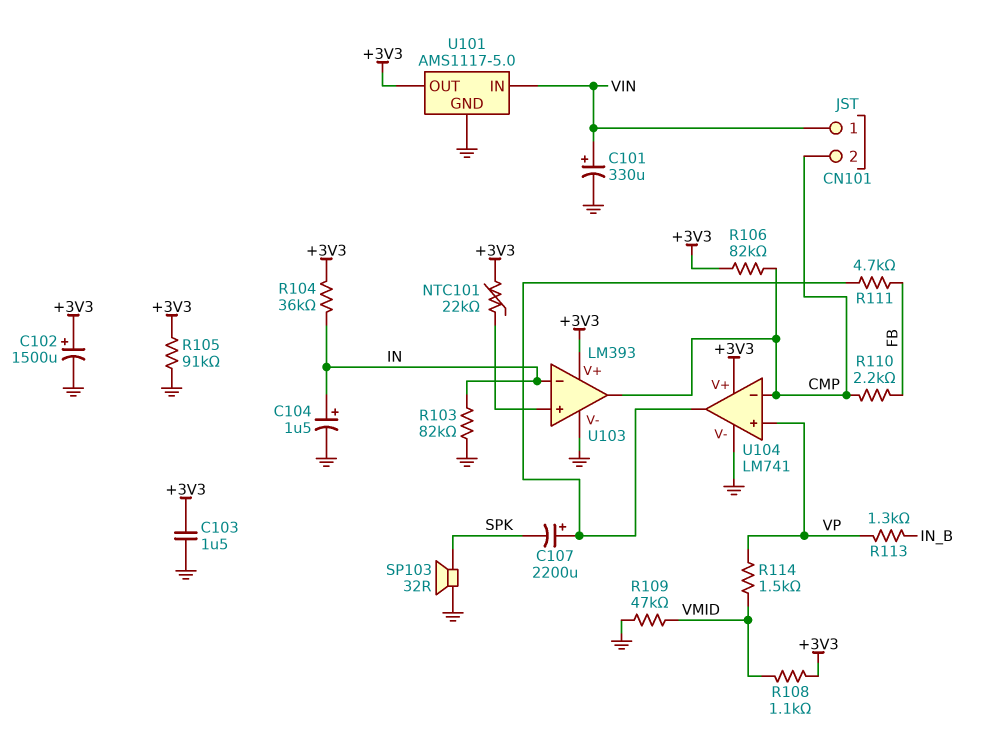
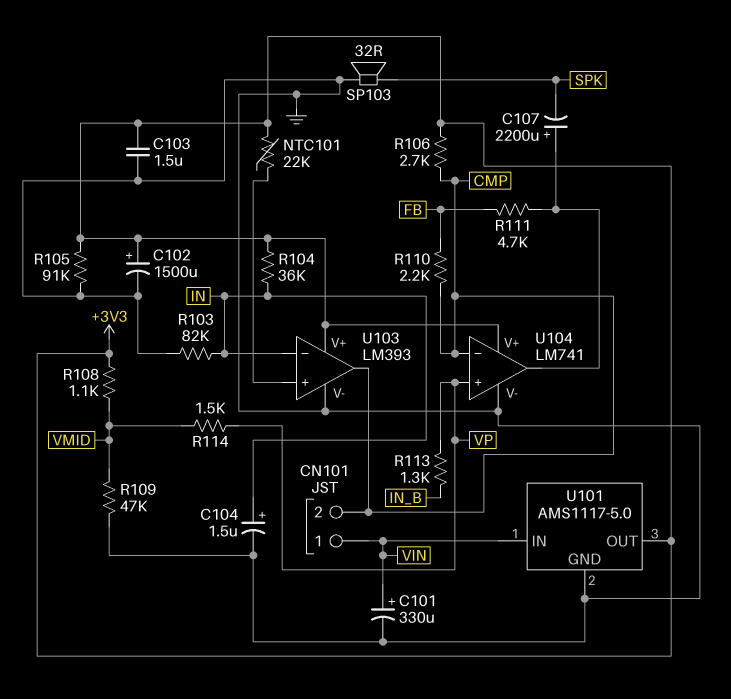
R106: 82k (+3V3, CMP) -> 2.7k (+3V3, CMP)

